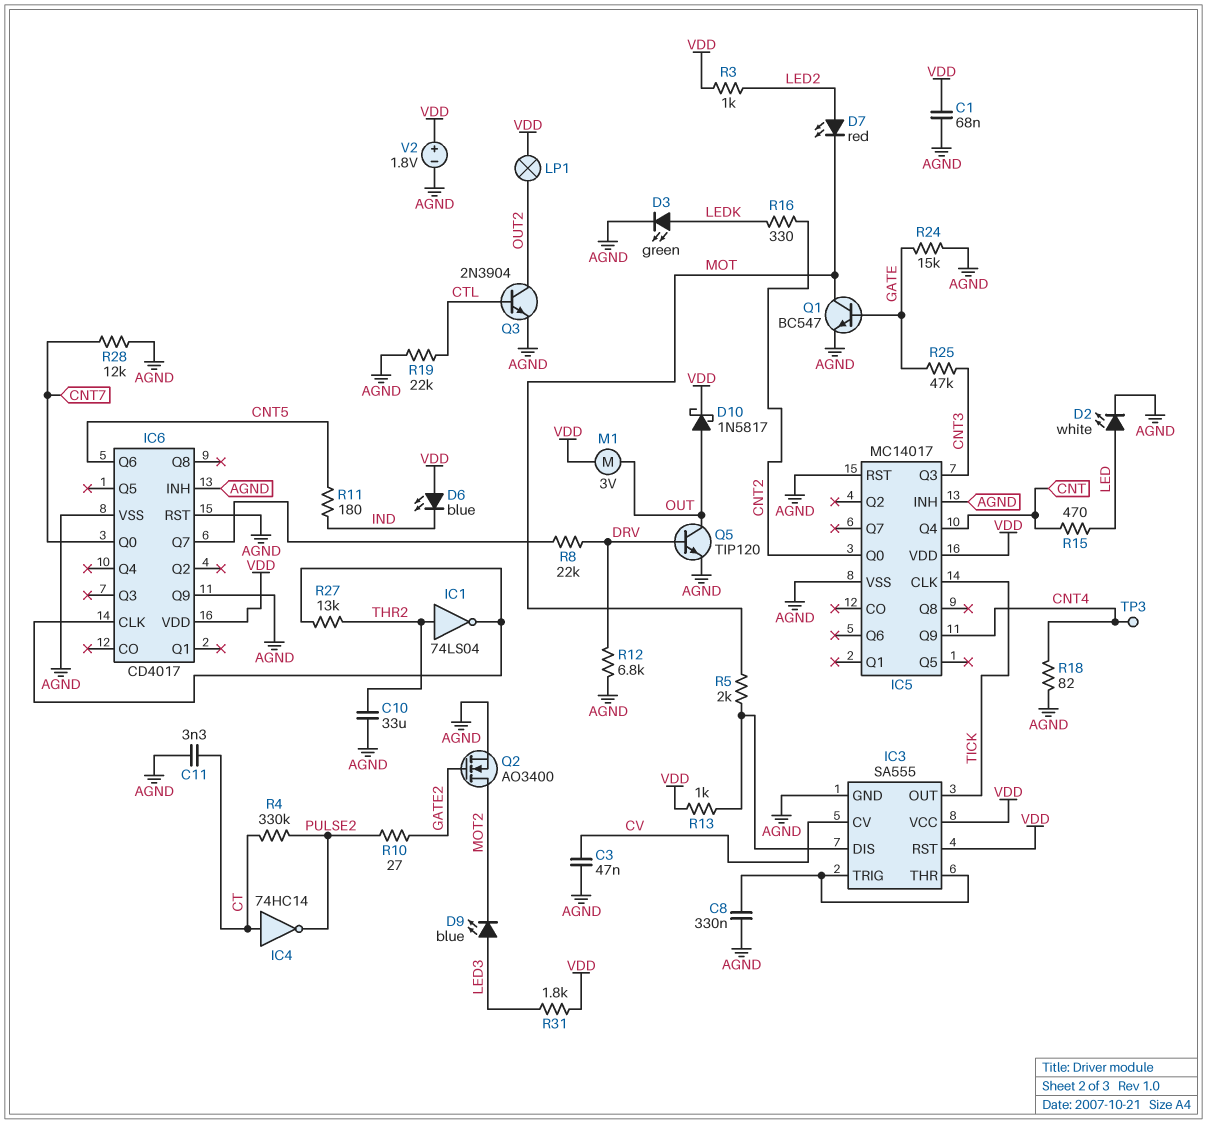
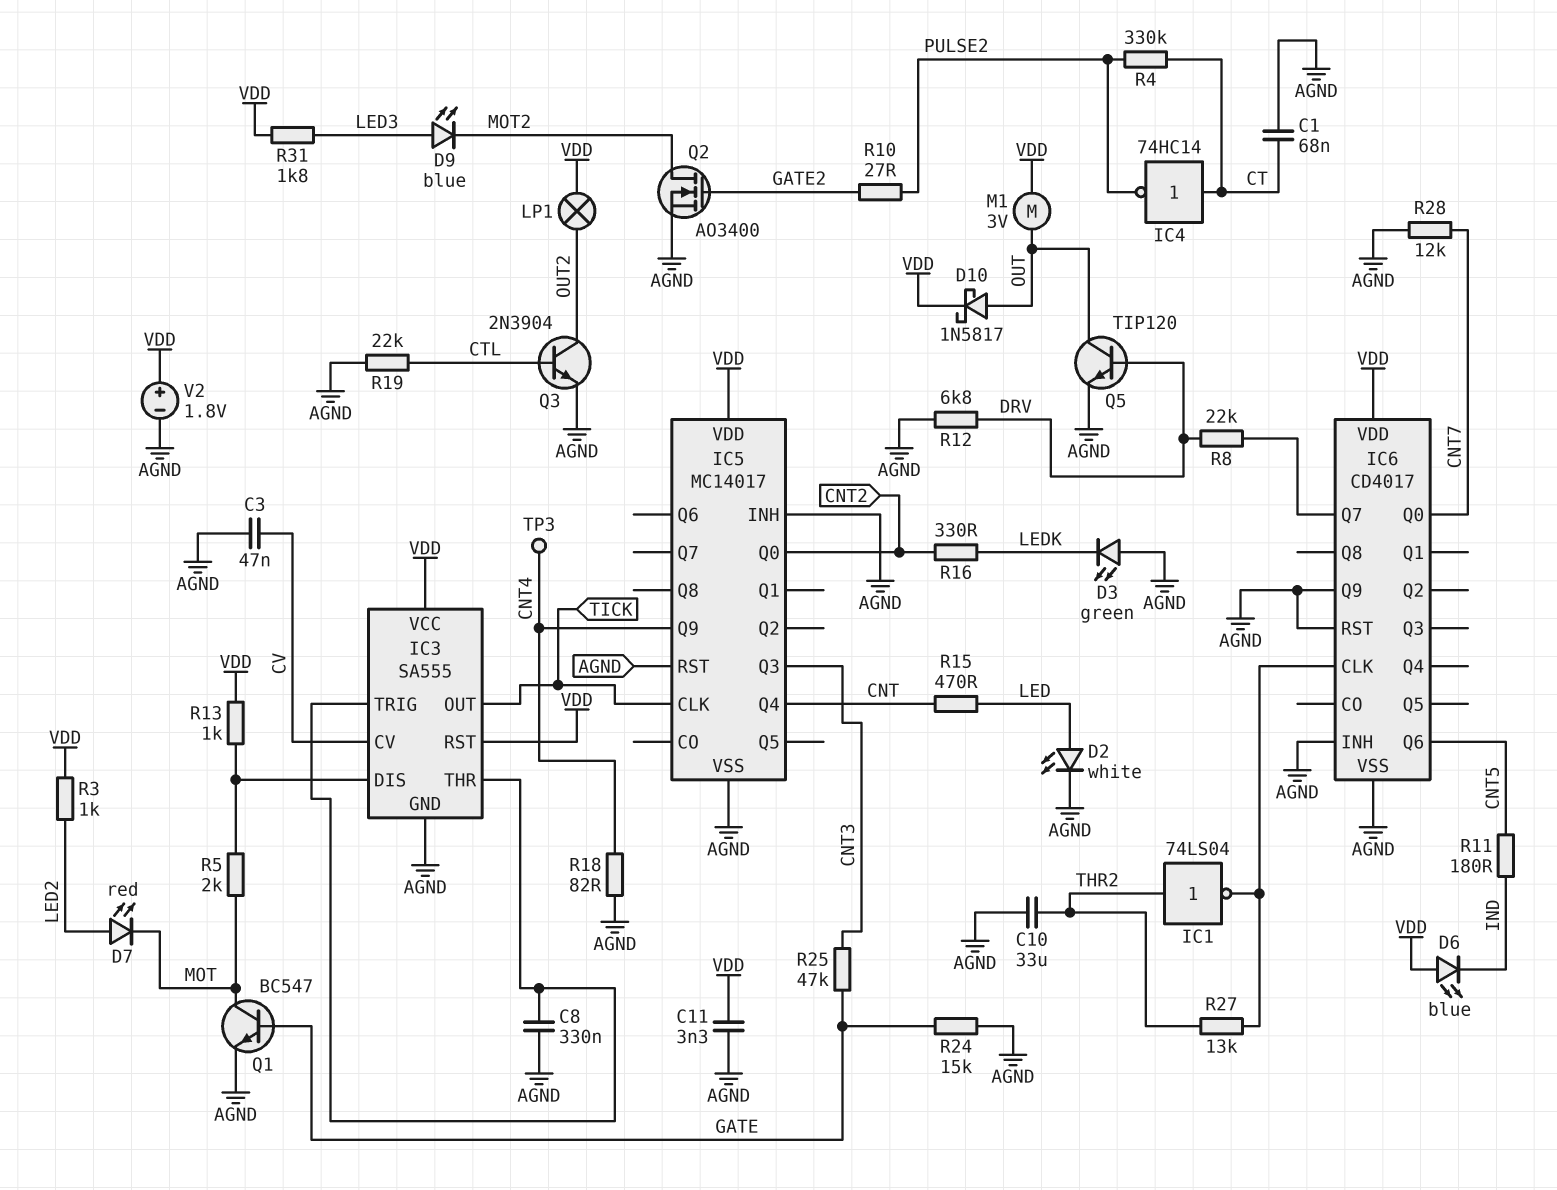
C1: 68nF (AGND, VDD) -> 68nF (AGND, CT)
C11: 3.3nF (AGND, CT) -> 3.3nF (AGND, VDD)
D3: LED green (A LEDK, K AGND) -> LED green (A AGND, K LEDK)

